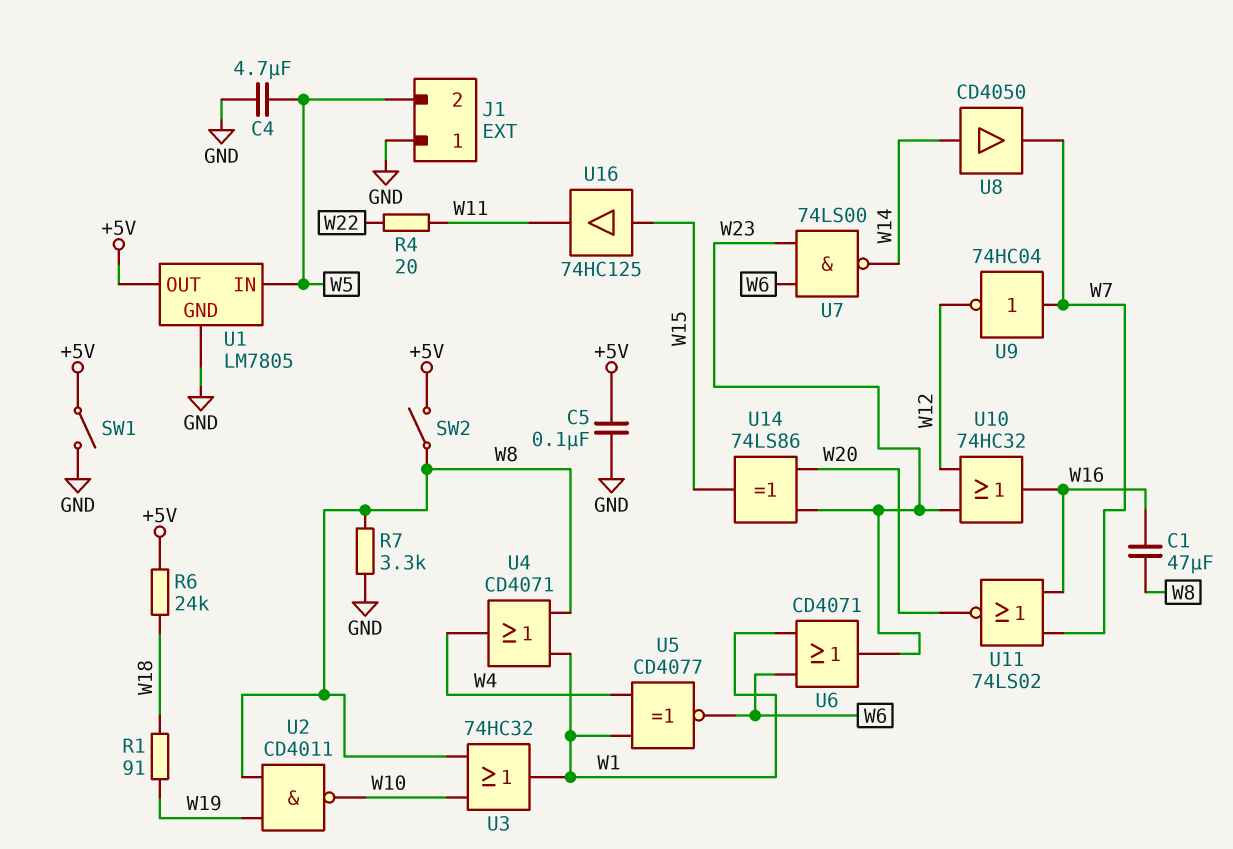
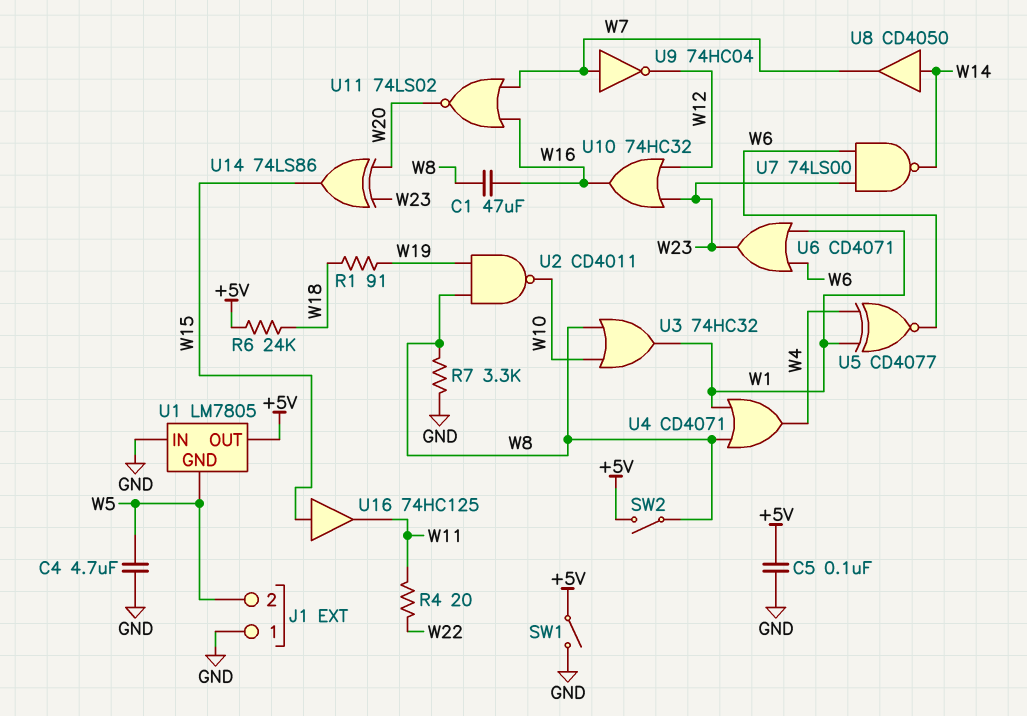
U1 pin GND: GND -> W5
U1 pin IN: W5 -> GND

